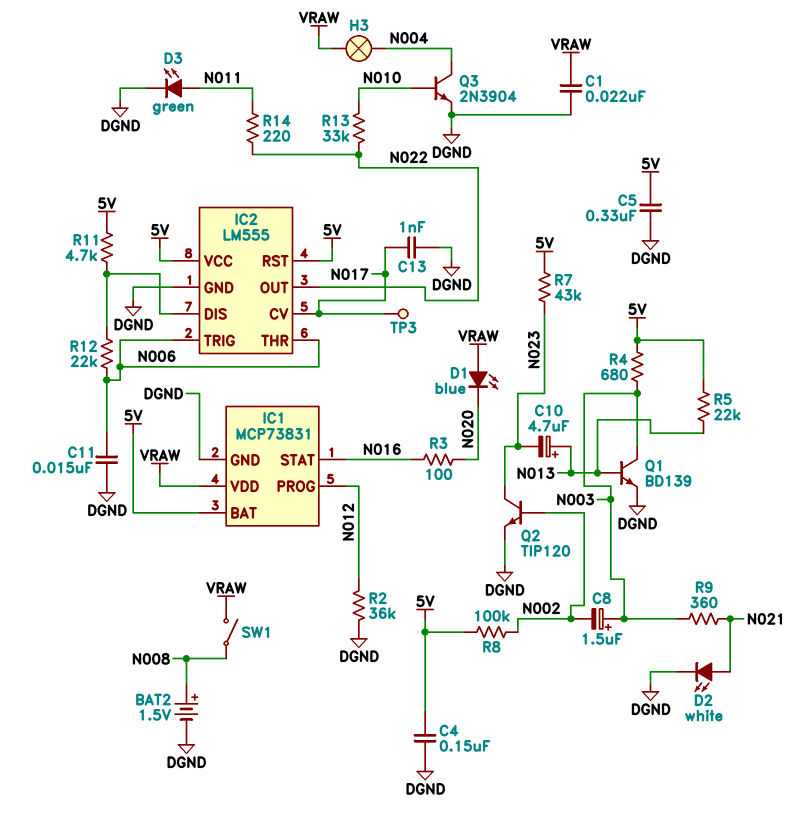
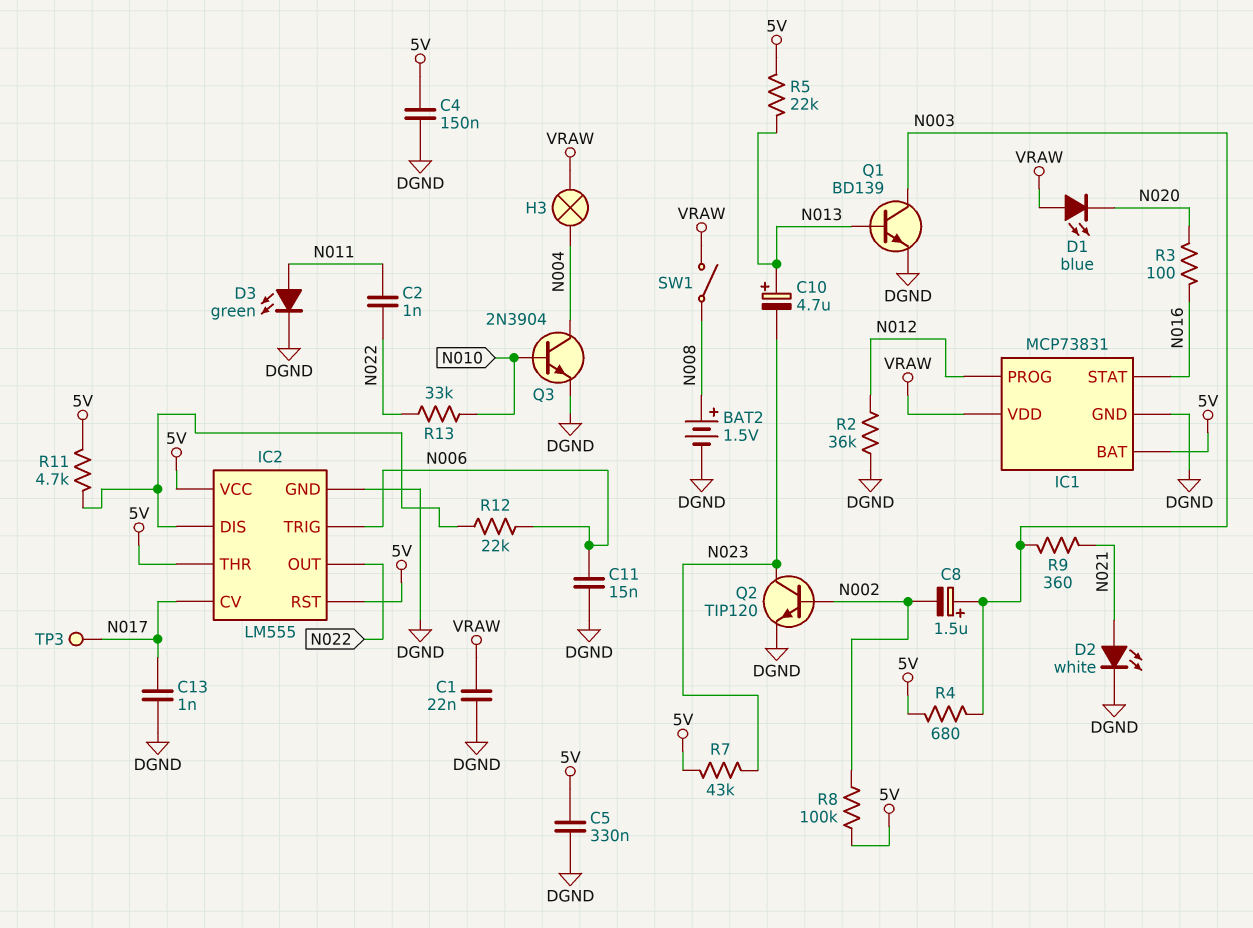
C2: none -> 1nF (N011, N022)
IC2 pin THR: N006 -> 5V
R14: 220 (N011, N022) -> none

